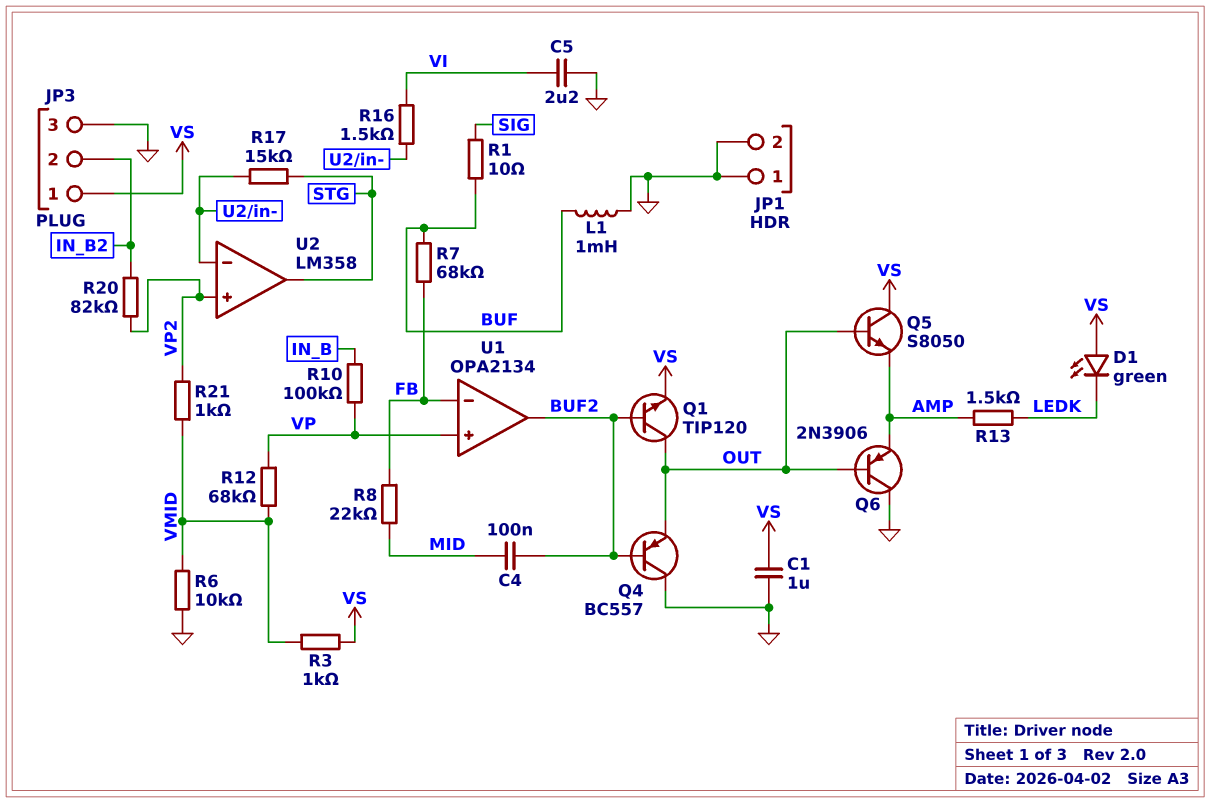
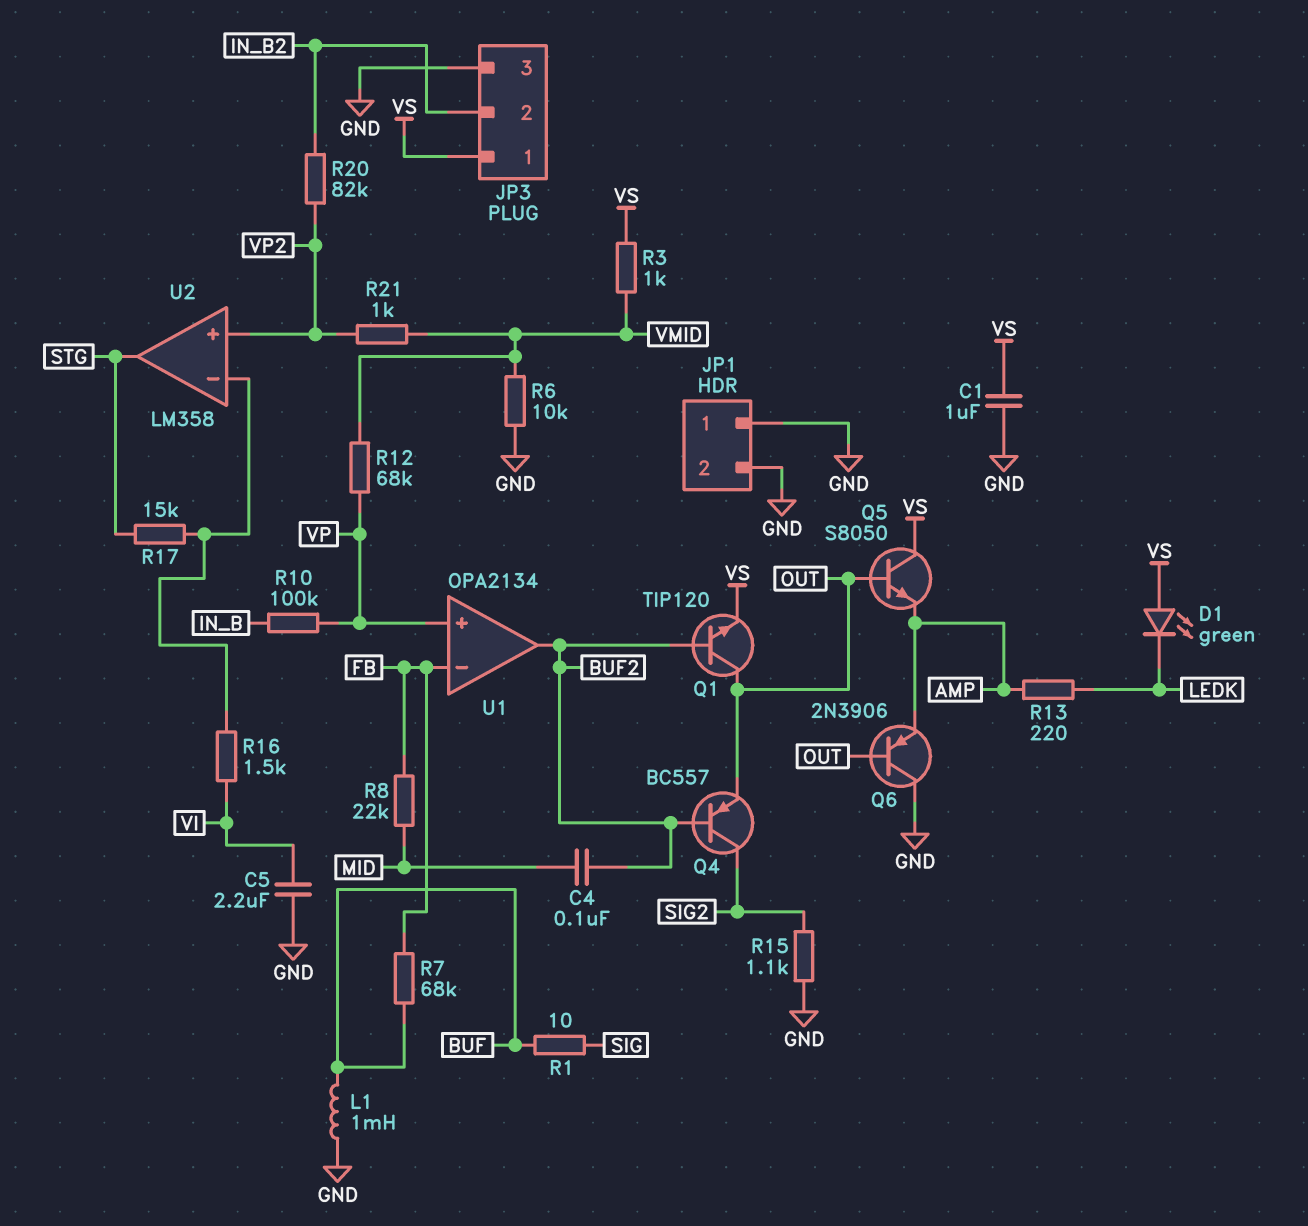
Q4: PNP BC557 (B BUF2, C GND, E OUT) -> PNP BC557 (B BUF2, C SIG2, E OUT)
R13: 1.5k (AMP, LEDK) -> 220 (AMP, LEDK)
R15: none -> 1.1k (GND, SIG2)

